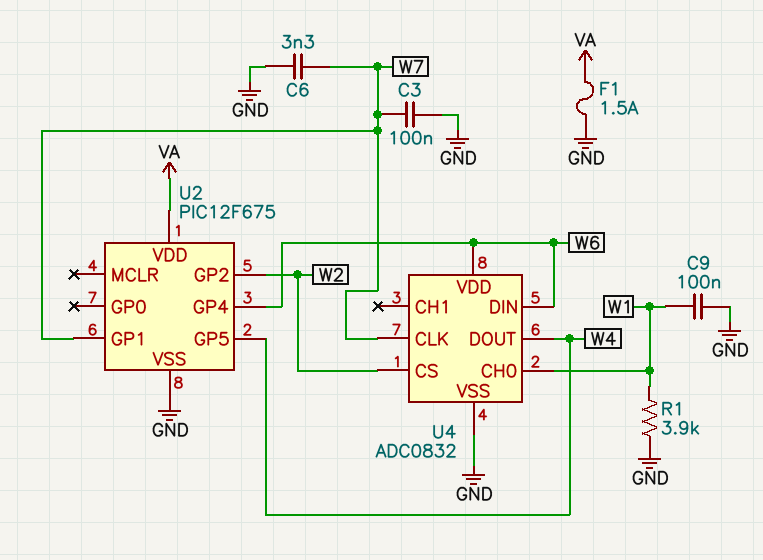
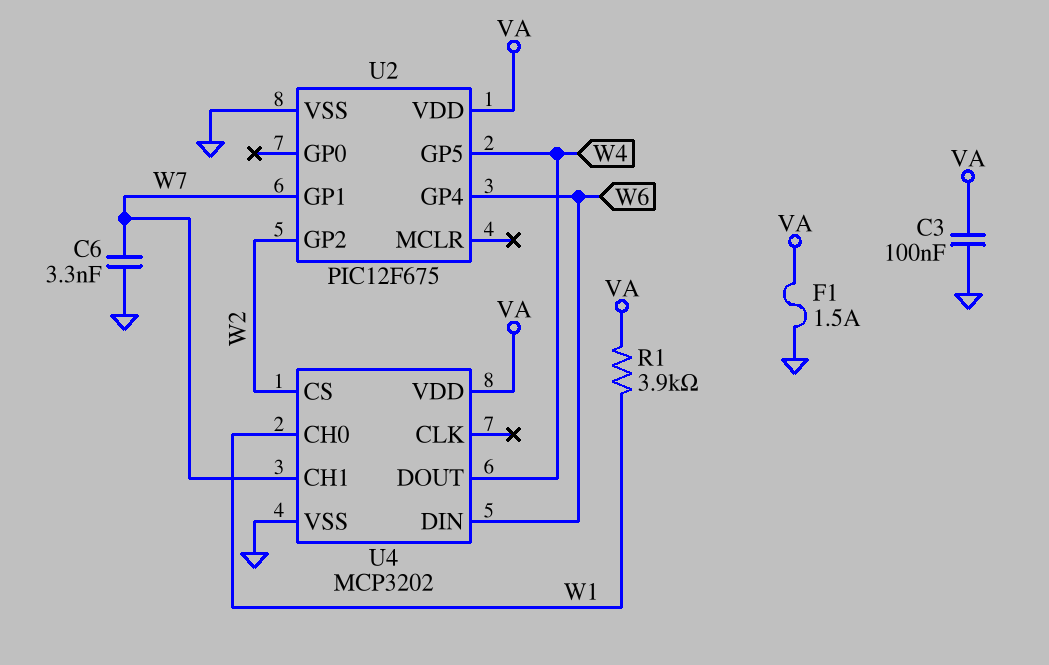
C3: 100nF (GND, W7) -> 100nF (GND, VA)
C9: 100nF (GND, W1) -> none
R1: 3.9k (GND, W1) -> 3.9k (VA, W1)
U4: ADC0832 -> MCP3202
U4 pin CH1: none -> W7
U4 pin CLK: W7 -> none
U4 pin VDD: W6 -> VA

